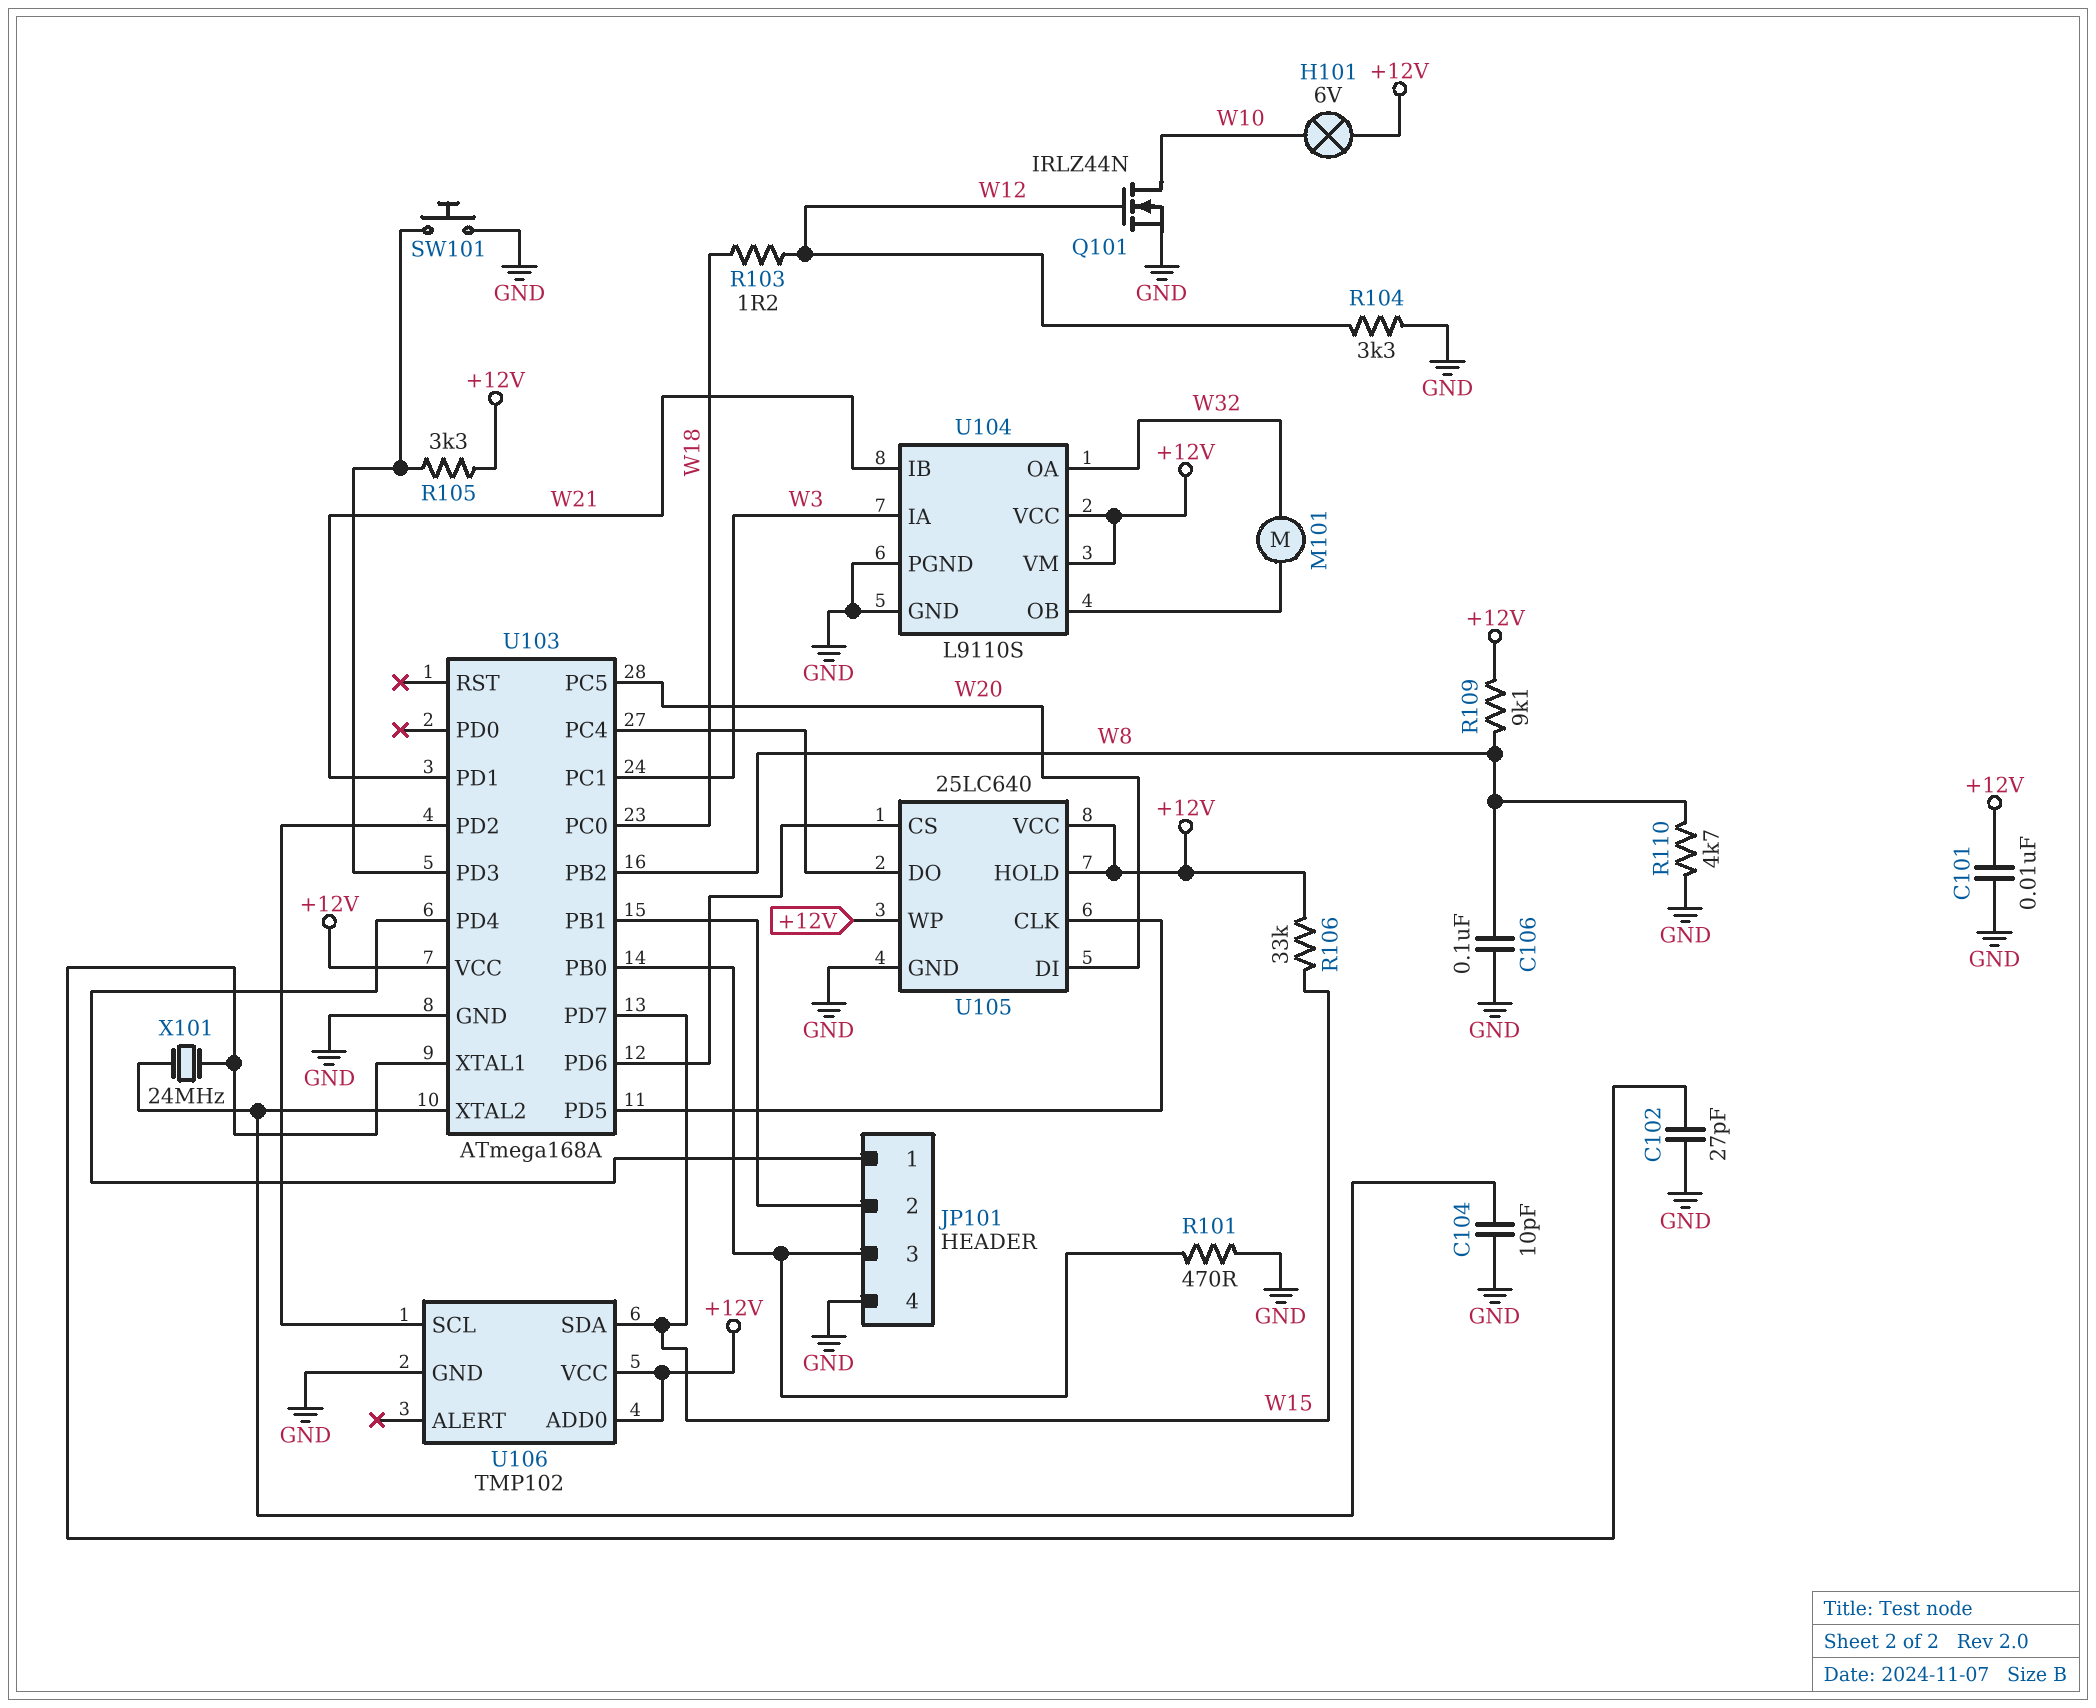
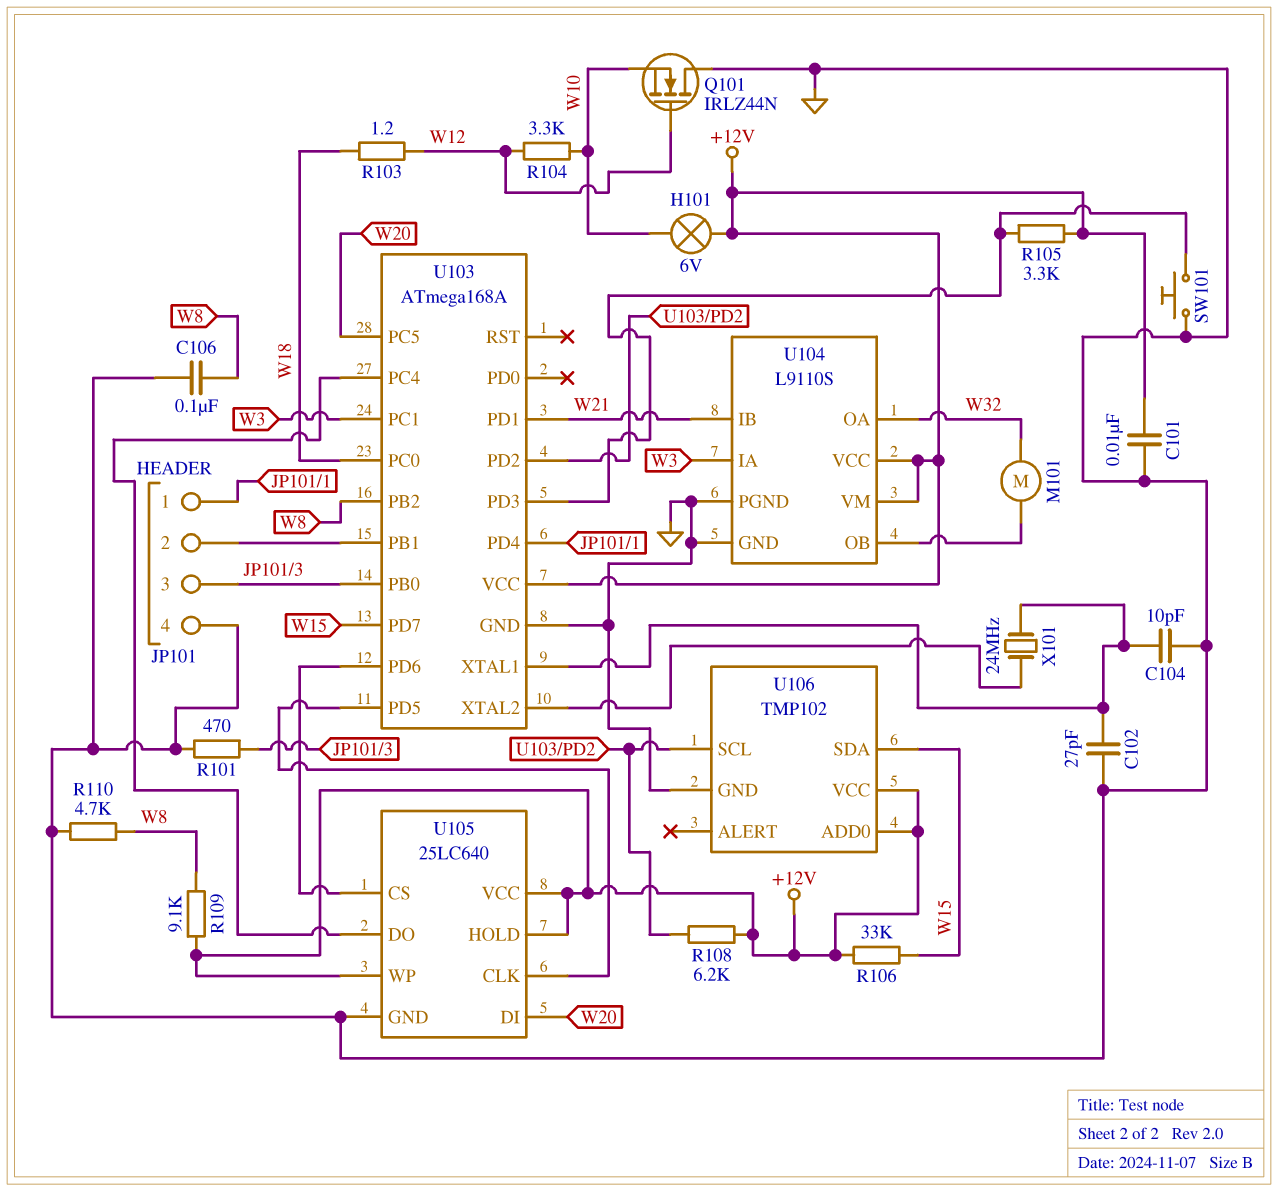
C104: 10pF (GND, U103/XTAL2) -> 10pF (GND, U103/XTAL1)
Q101: NMOS IRLZ44N (G W12, D W10, S GND) -> NMOS IRLZ44N (G W12, D GND, S W10)
R104: 3.3k (GND, W12) -> 3.3k (W10, W12)
R108: none -> 6.2k (+12V, U103/PD2)

